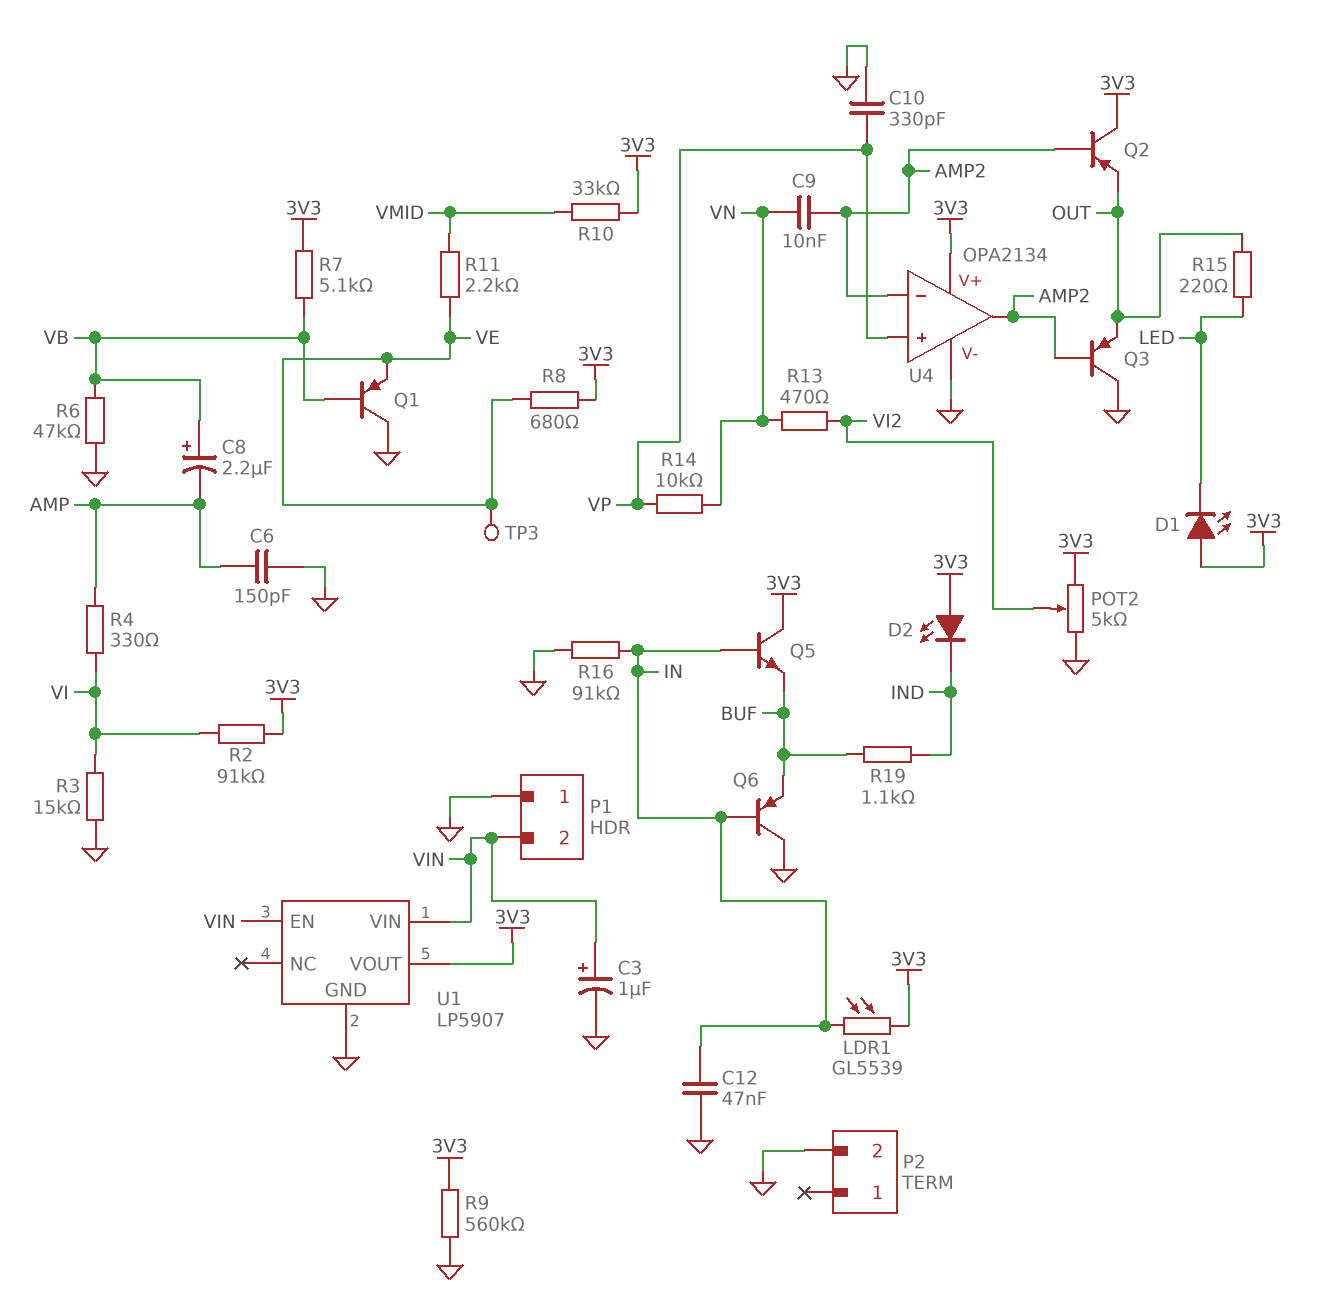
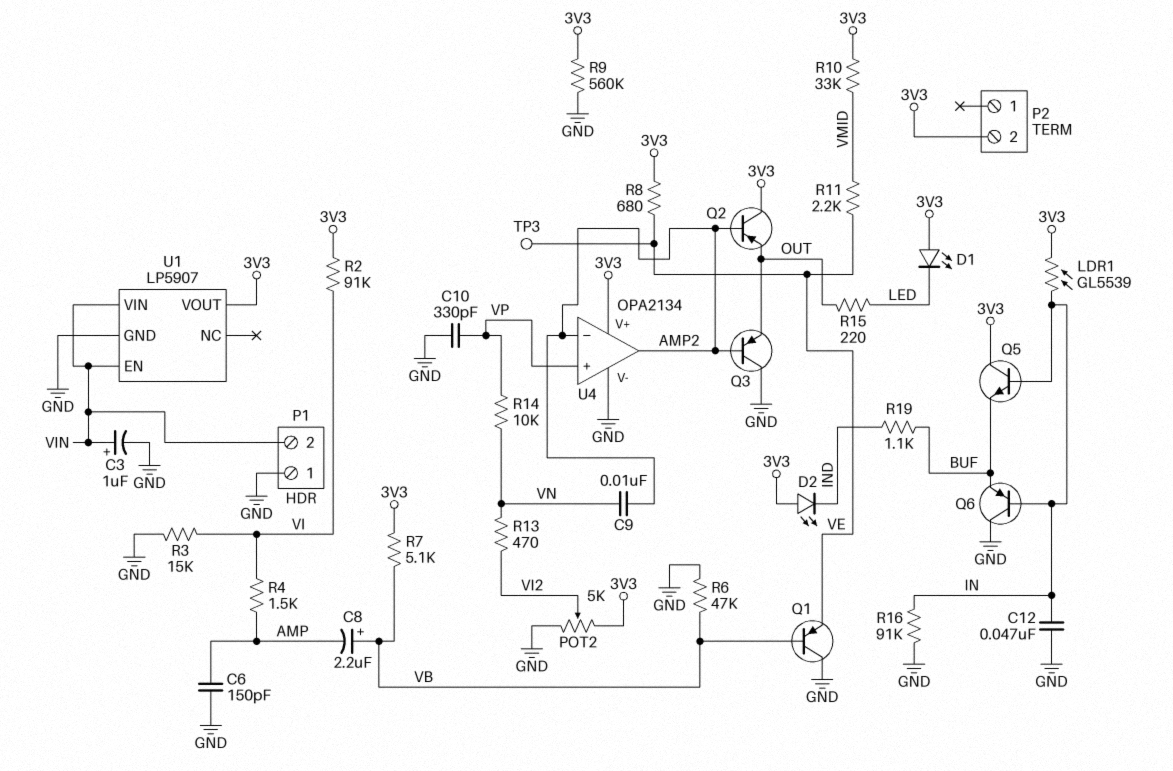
P2 pin 2: GND -> 3V3
R4: 330 (AMP, VI) -> 1.5k (AMP, VI)

